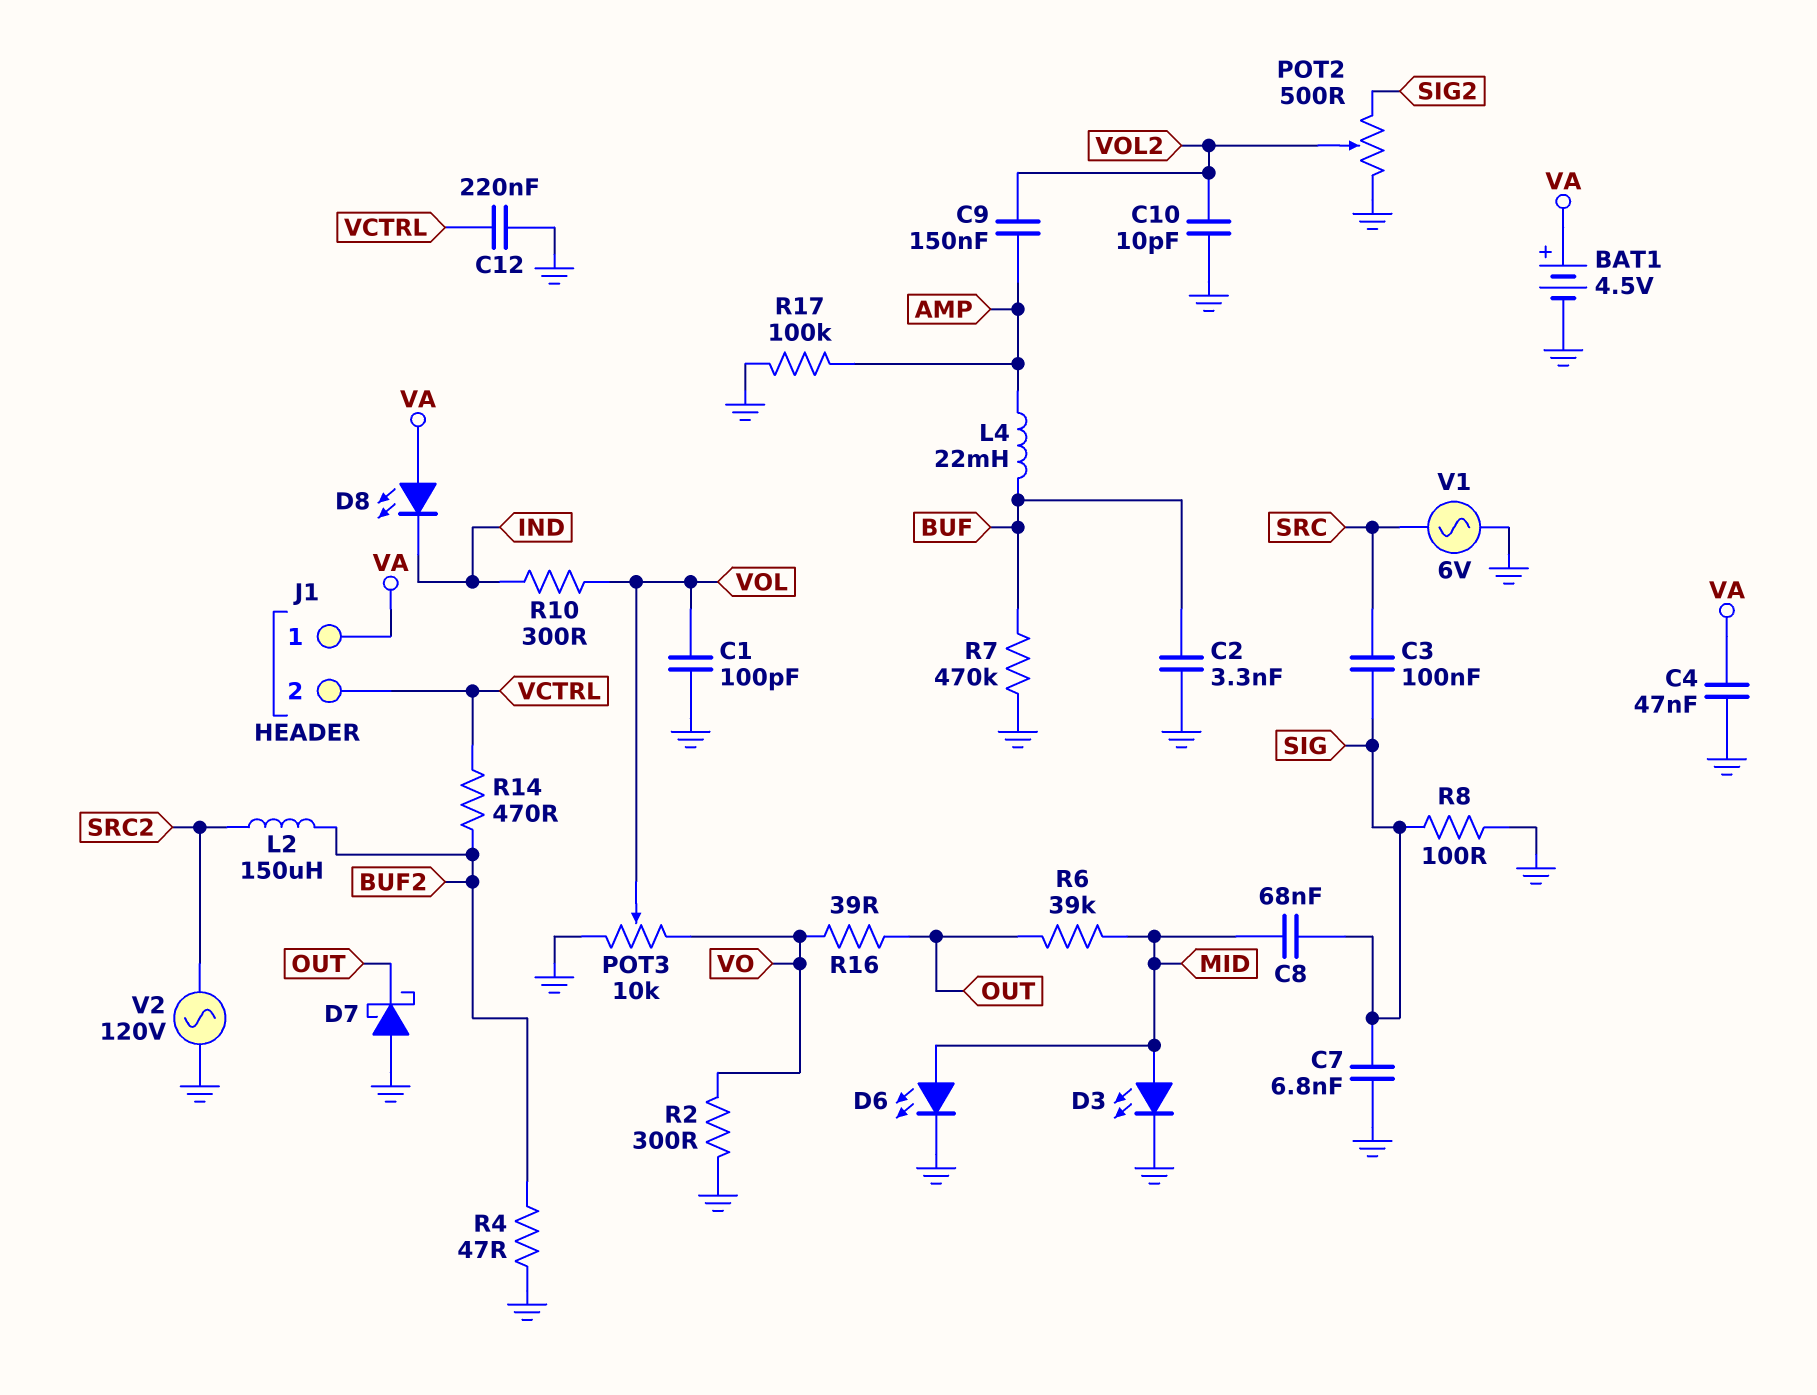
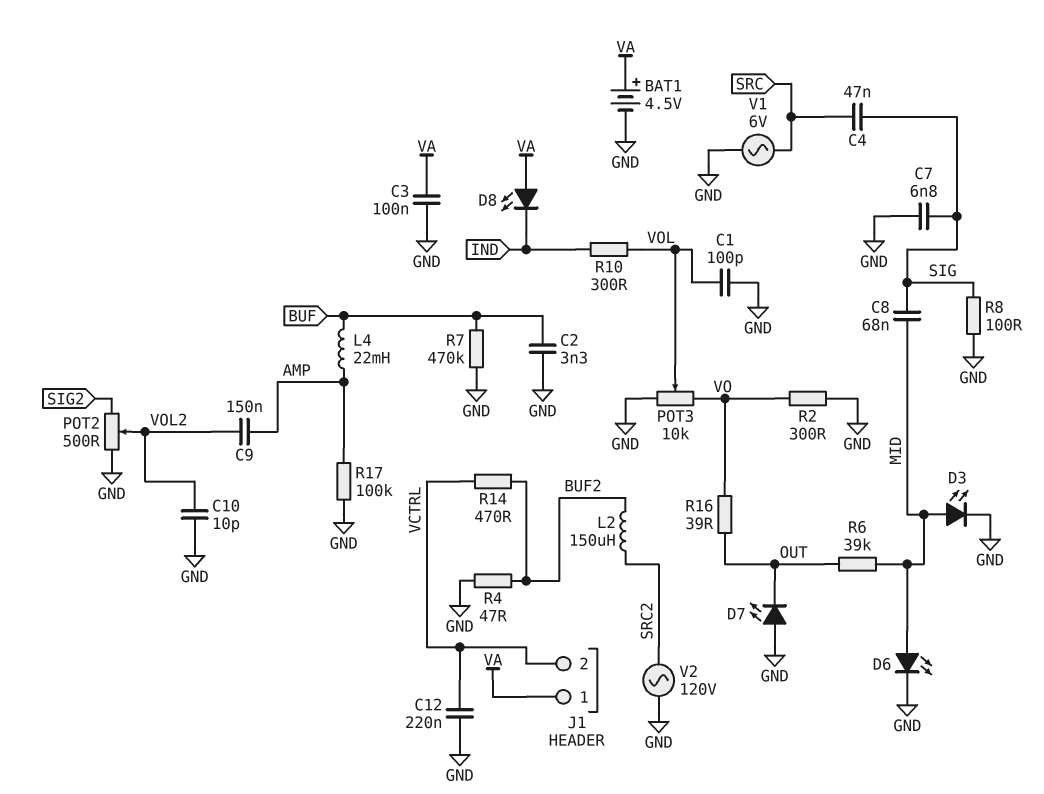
C3: 100nF (SIG, SRC) -> 100nF (GND, VA)
C4: 47nF (GND, VA) -> 47nF (SIG, SRC)
D7: schottky (A GND, K OUT) -> LED (A GND, K OUT)

